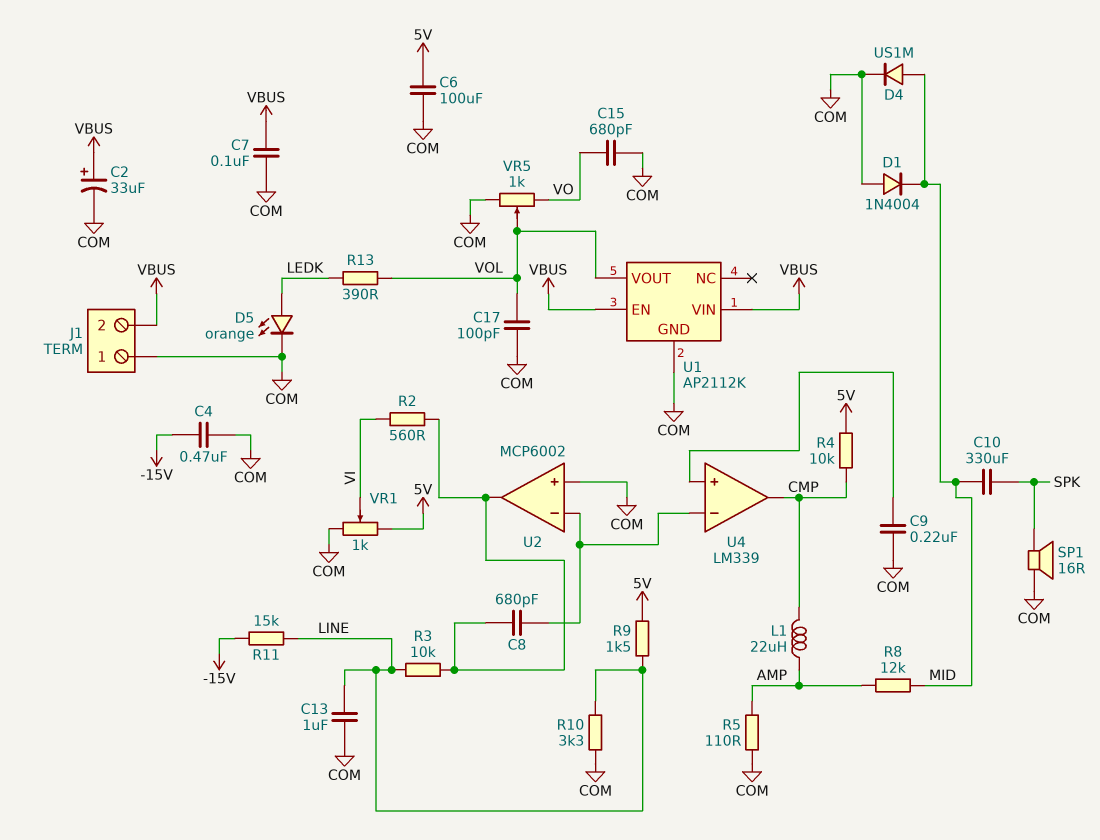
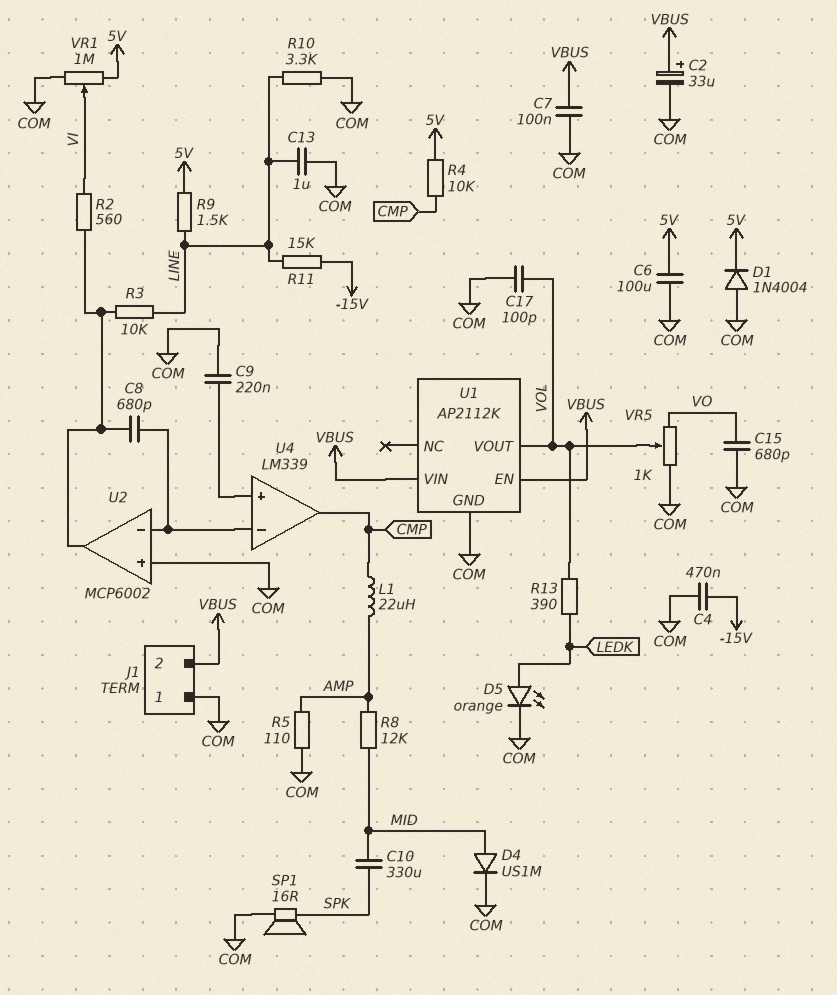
D1: diode 1N4004 (A COM, K MID) -> diode 1N4004 (A COM, K 5V)
VR1: 1k (5V, COM, wiper VI) -> 1M (5V, COM, wiper VI)

